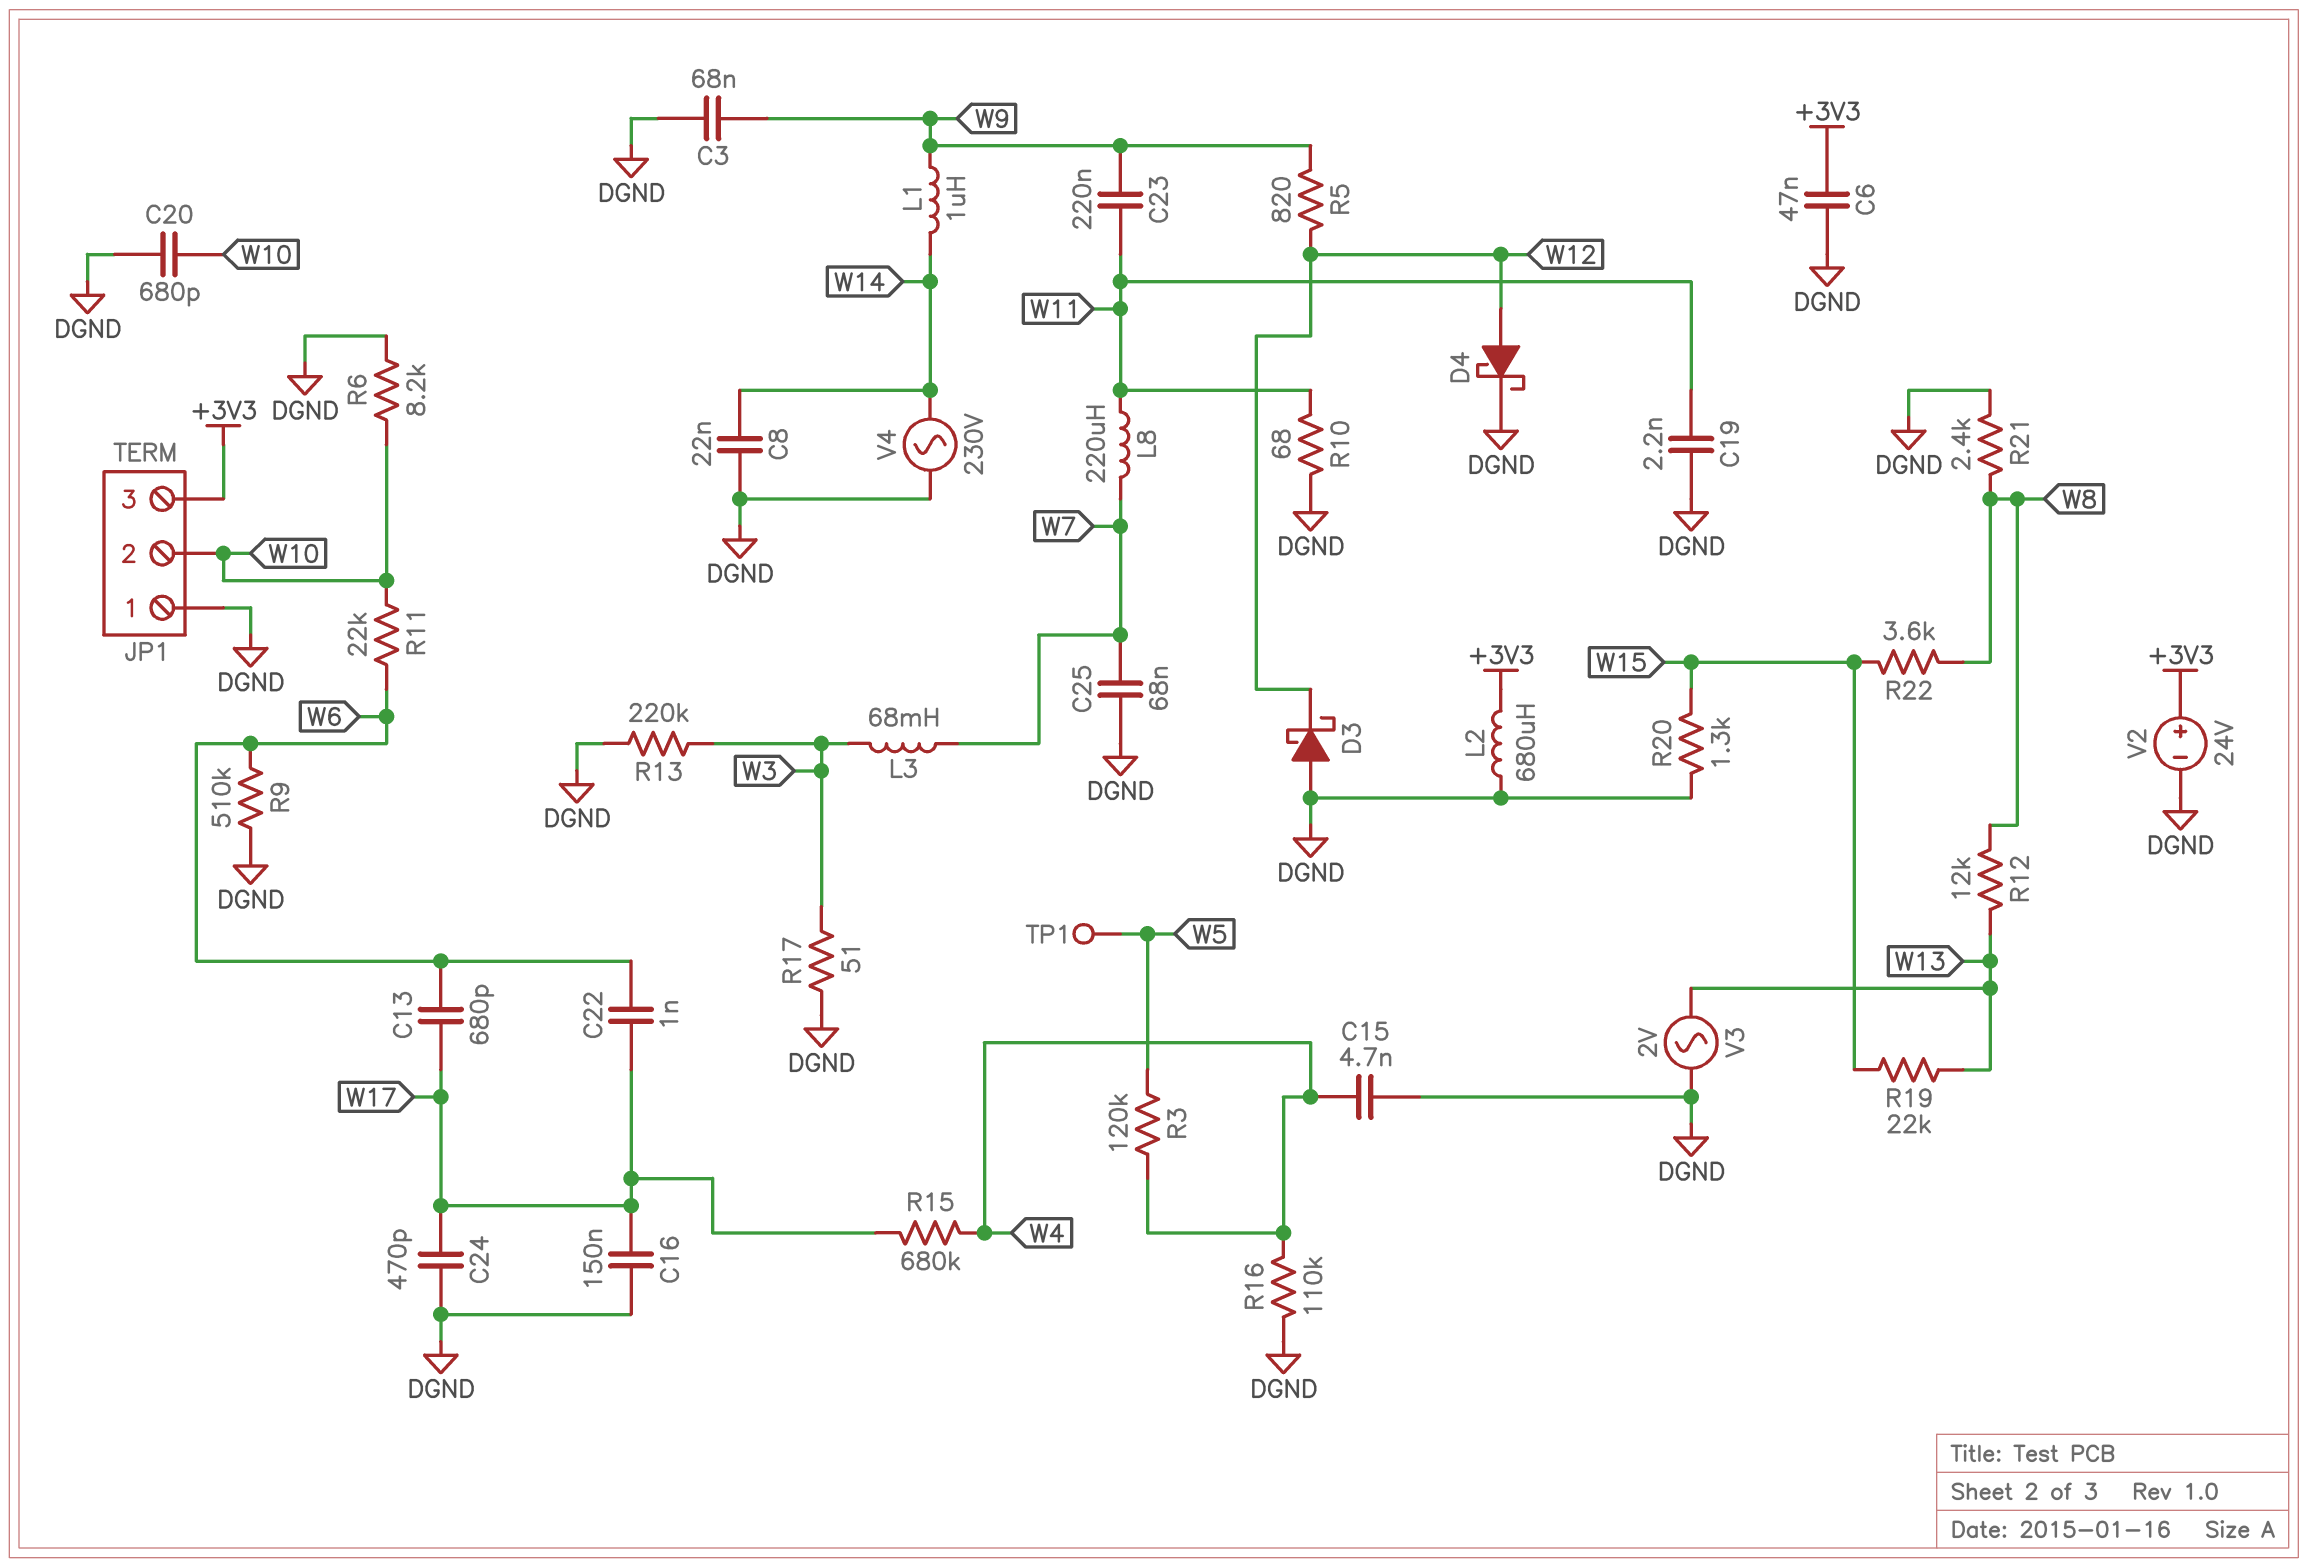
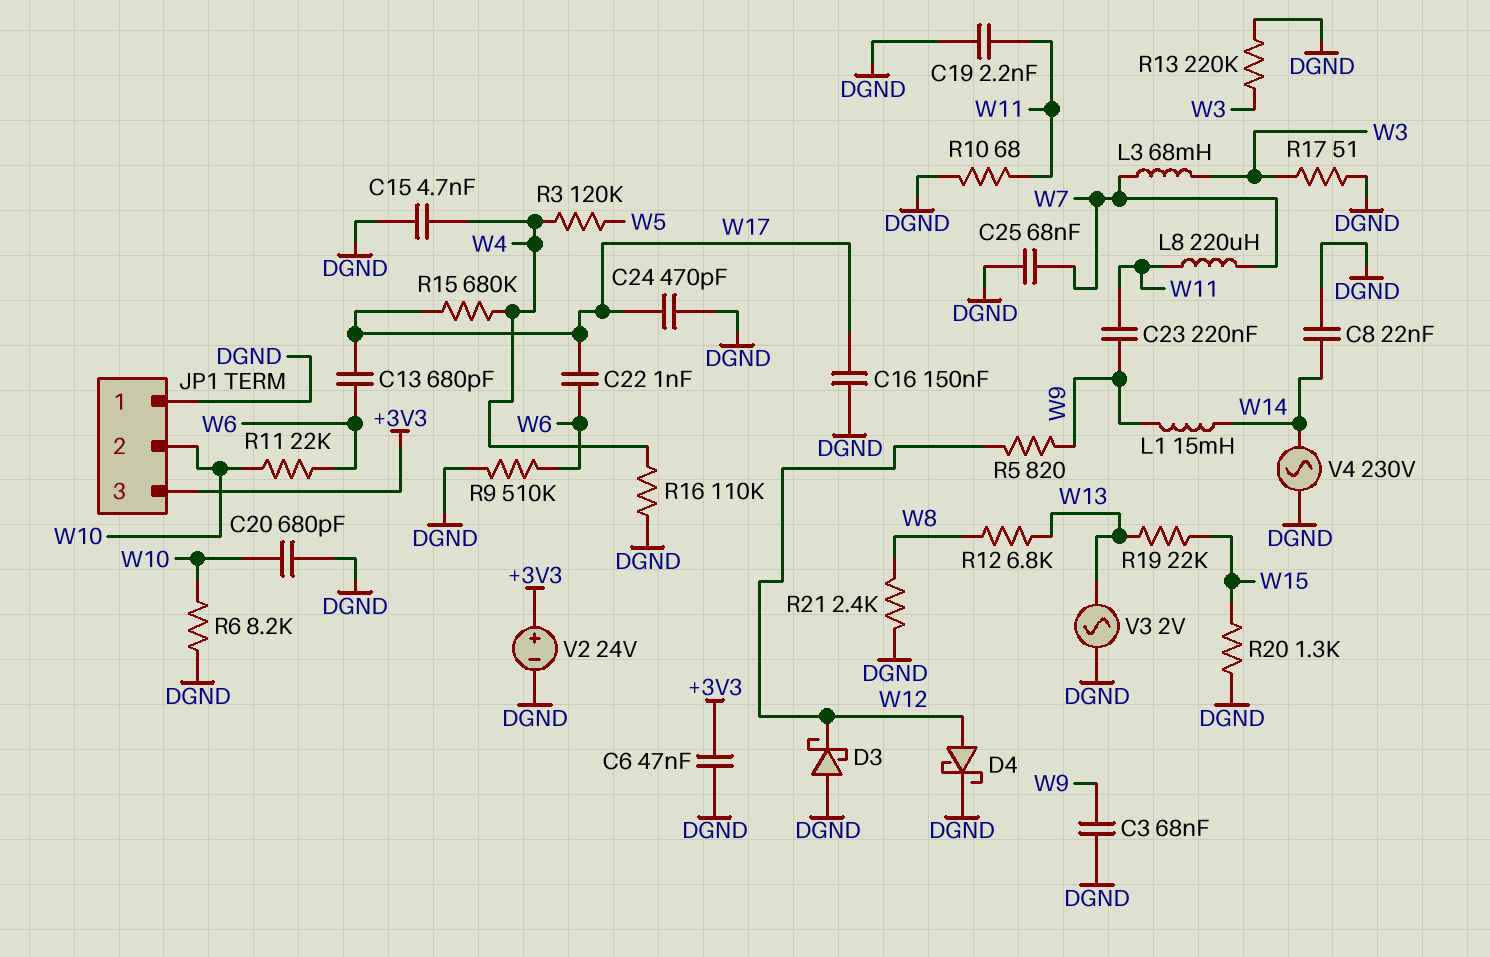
L1: 1uH (W9, W14) -> 15mH (W9, W14)
L2: 680uH (+3V3, DGND) -> none
R12: 12k (W8, W13) -> 6.8k (W8, W13)
R22: 3.6k (W8, W15) -> none
TP1: test point (W5) -> none

